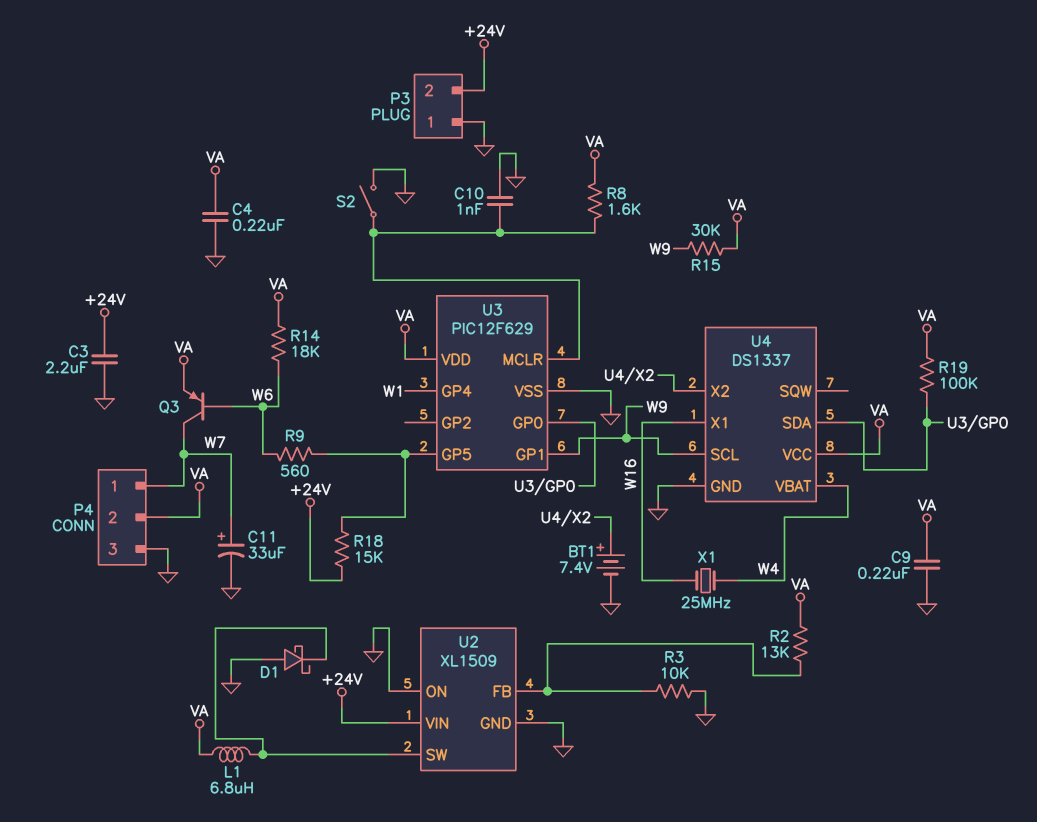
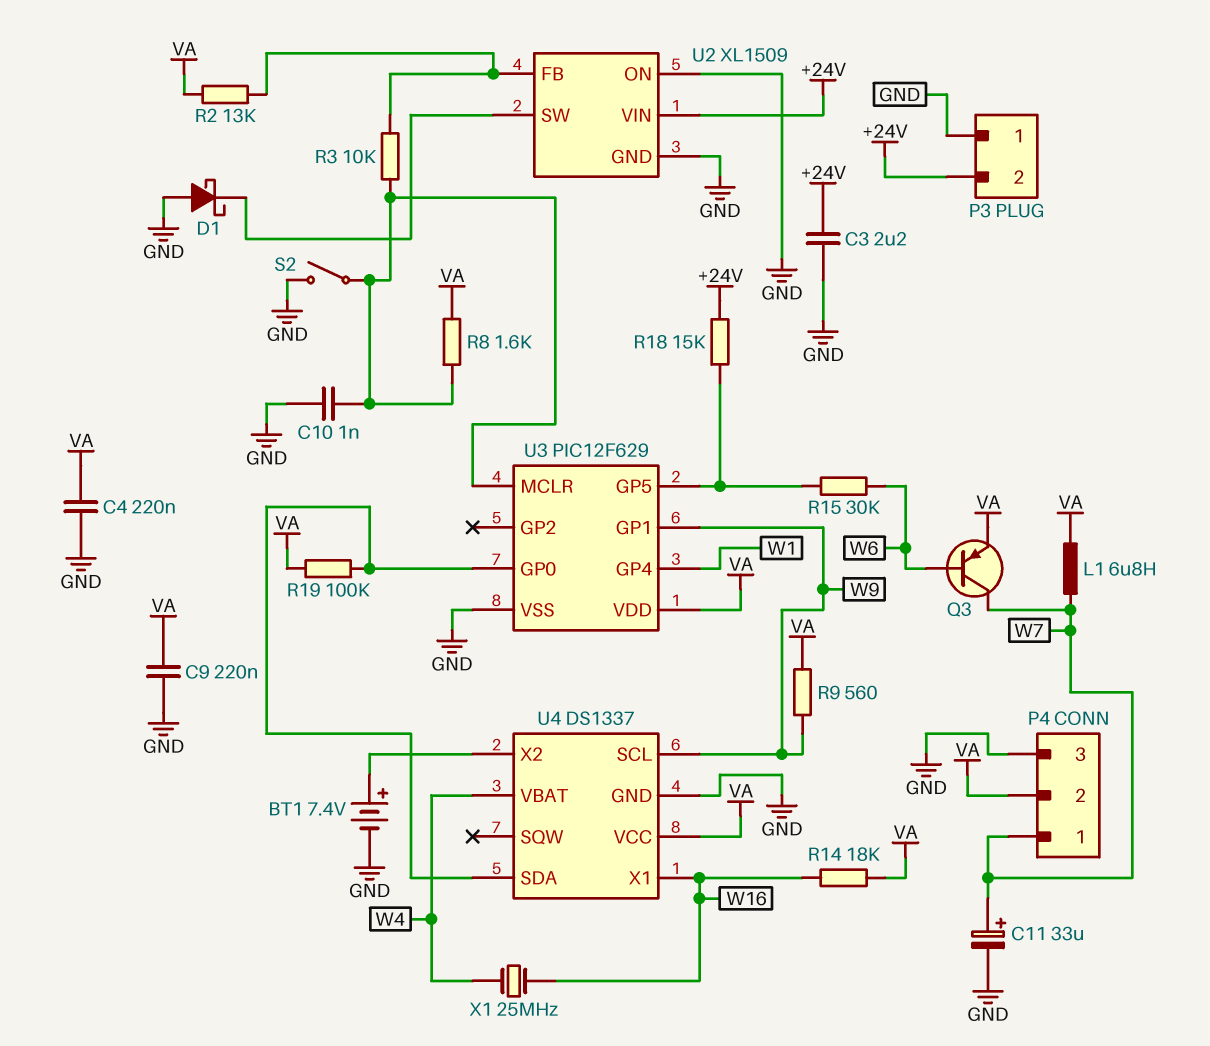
L1: 6.8uH (U2/SW, VA) -> 6.8uH (VA, W7)
R3: 10k (GND, U2/FB) -> 10k (U2/FB, U3/MCLR)
R9: 560 (U3/GP5, W6) -> 560 (VA, W9)
R14: 18k (VA, W6) -> 18k (VA, W16)
R15: 30k (VA, W9) -> 30k (U3/GP5, W6)

